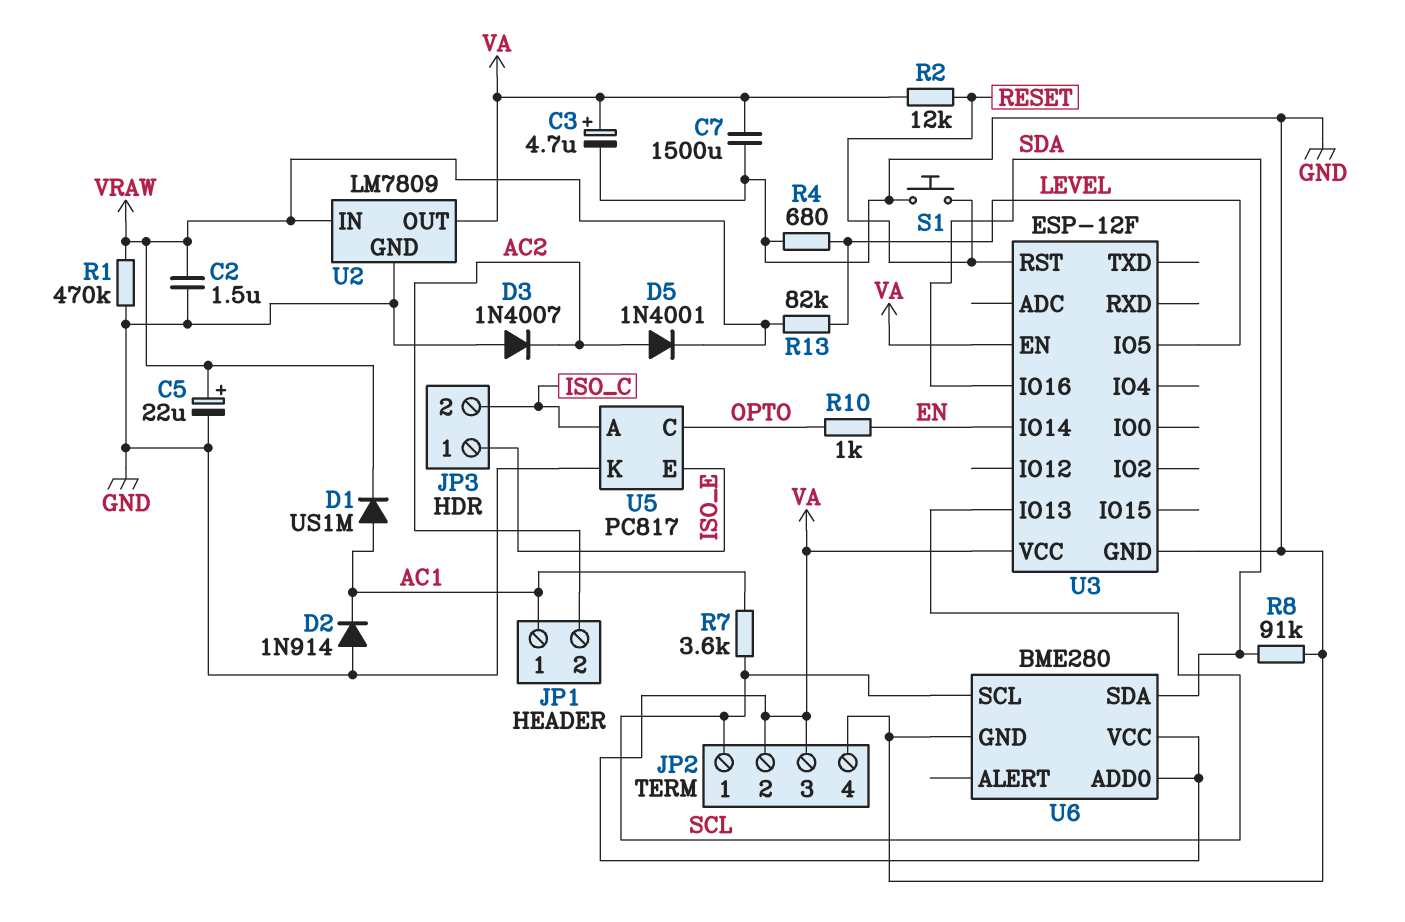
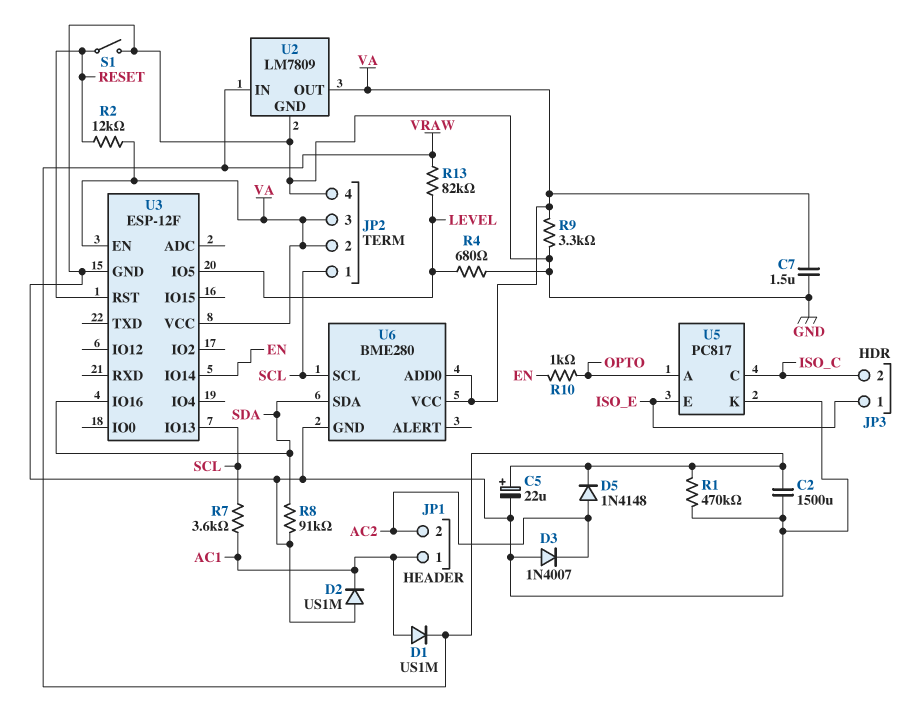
C2: 1.5uF (GND, VRAW) -> 1500uF (GND, VRAW)
C3: 4.7uF (plus VA, minus GND) -> none
C7: 1500uF (GND, VA) -> 1.5uF (GND, VA)
D2: diode 1N914 (A GND, K AC1) -> diode US1M (A GND, K AC1)
D5: diode 1N4001 (A AC2, K VRAW) -> diode 1N4148 (A AC2, K VRAW)
R9: none -> 3.3k (GND, VA)
S1: button (GND, RESET) -> switch (GND, RESET)
U5 pin A: ISO_C -> OPTO
U5 pin C: OPTO -> ISO_C

